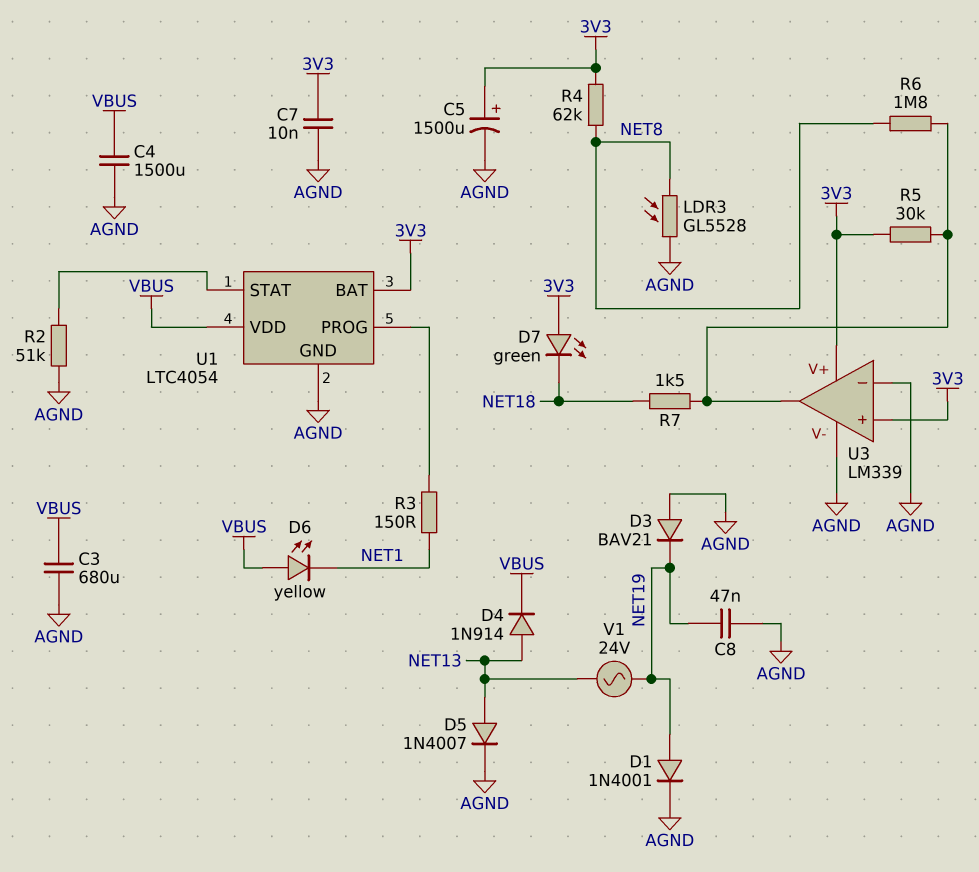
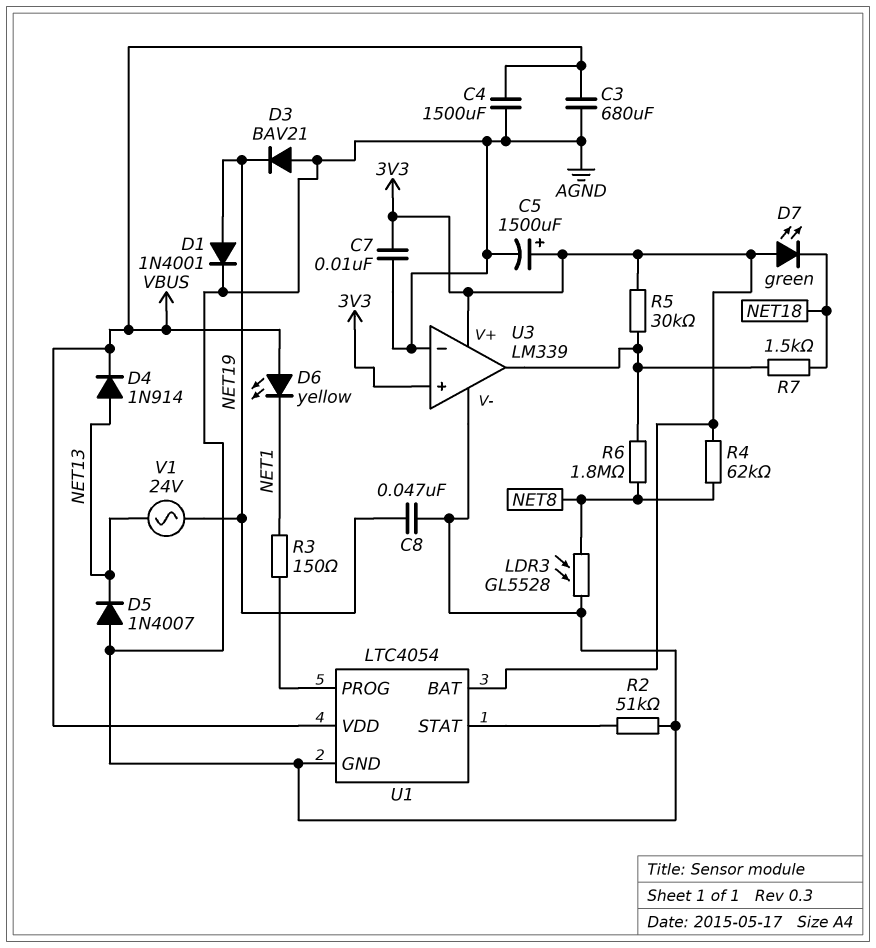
D5: diode 1N4007 (A NET13, K AGND) -> diode 1N4007 (A AGND, K NET13)

